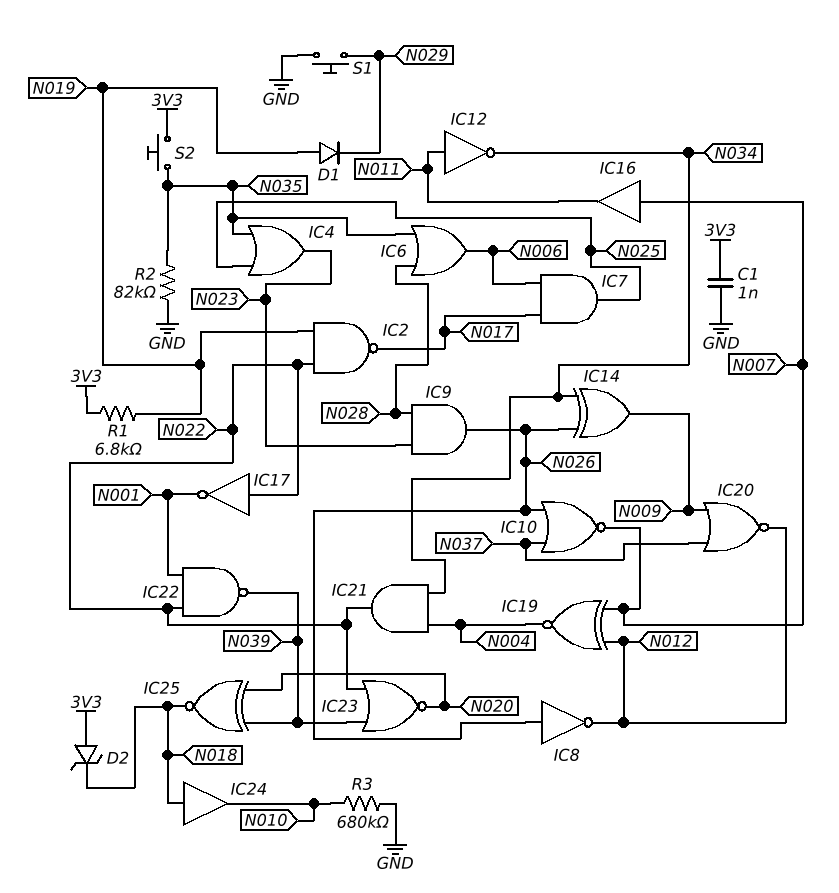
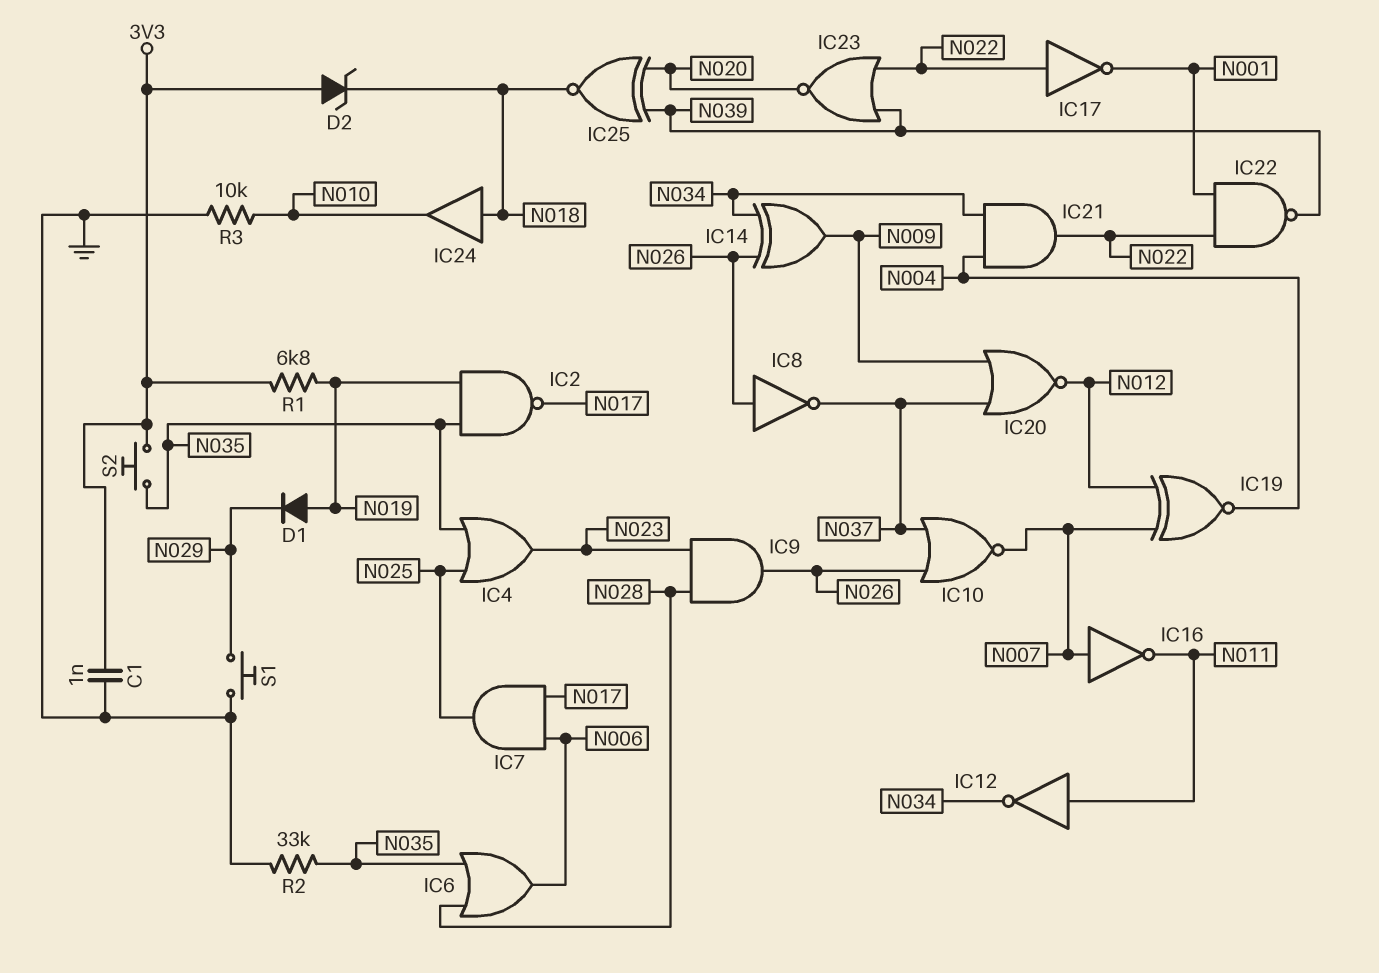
IC2: NAND (in N019, in N022, out N017) -> NAND (in N019, in N035, out N017)
IC8: NOT (in N026, out N012) -> NOT (in N026, out N037)
IC16: buffer (in N007, out N011) -> NOT (in N007, out N011)
R2: 82k (GND, N035) -> 33k (GND, N035)
R3: 680k (GND, N010) -> 10k (GND, N010)

